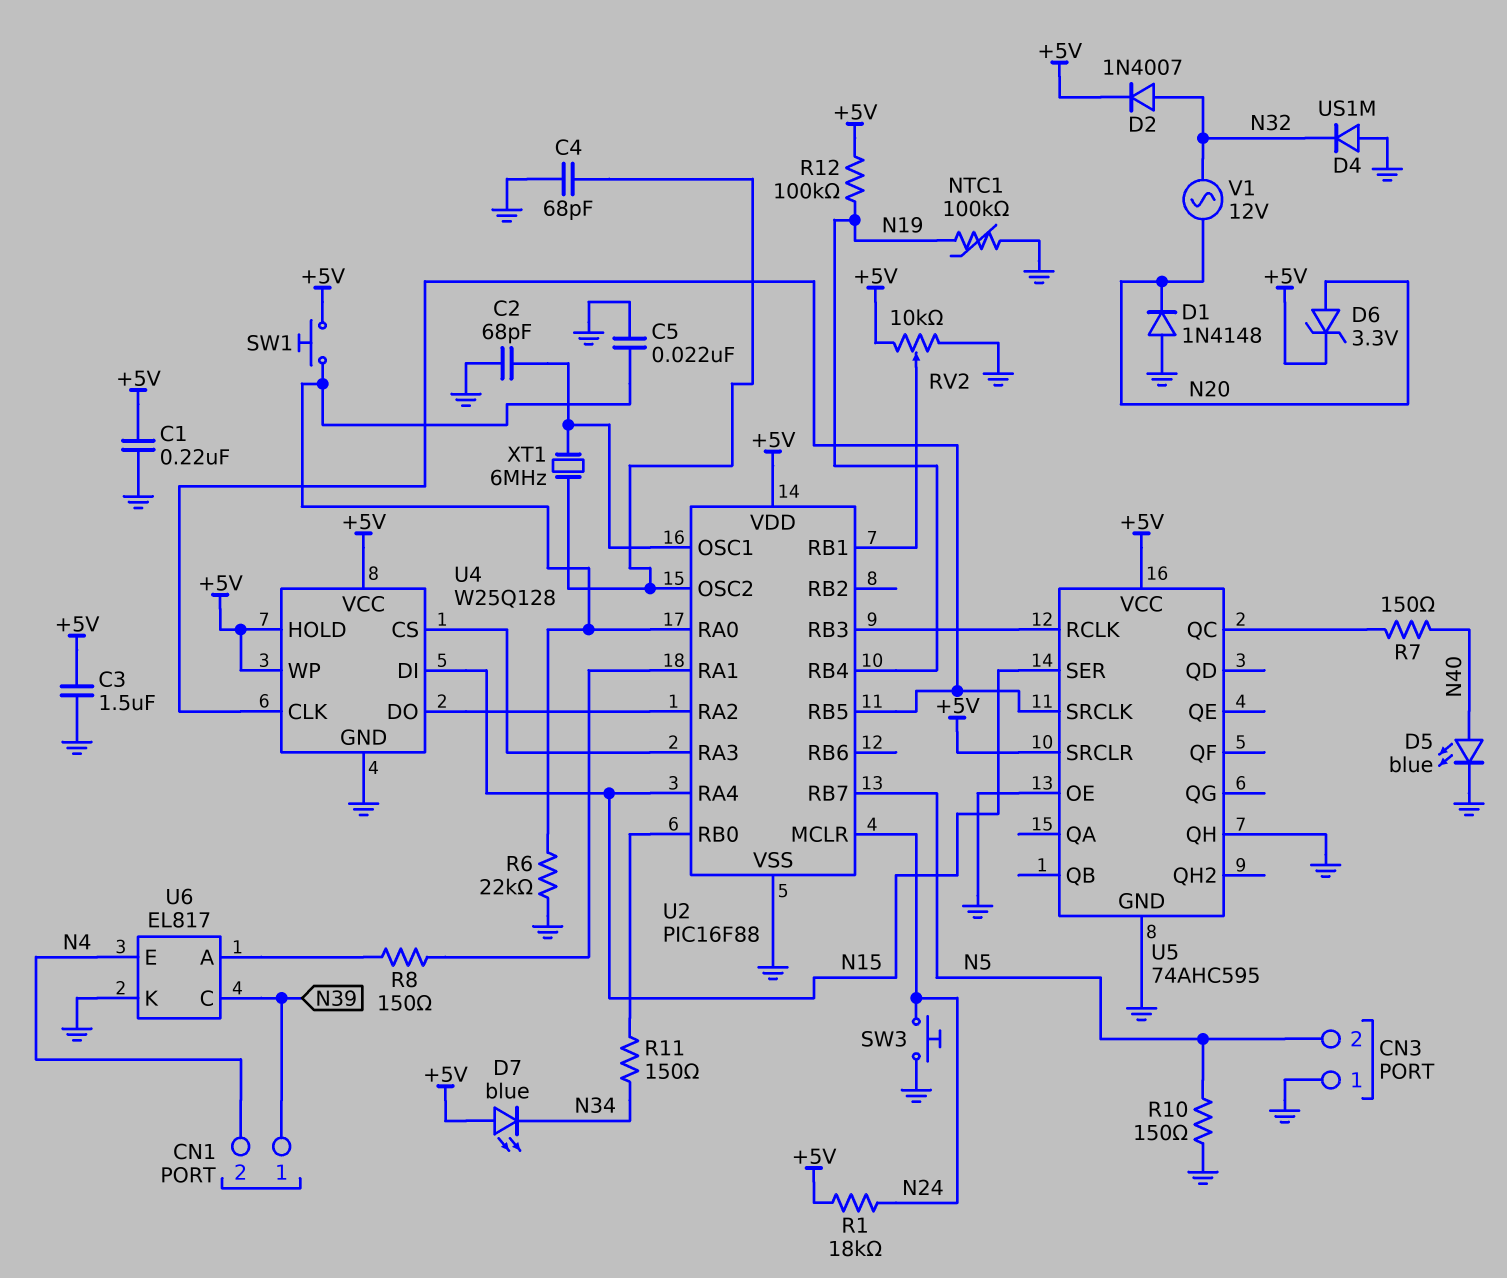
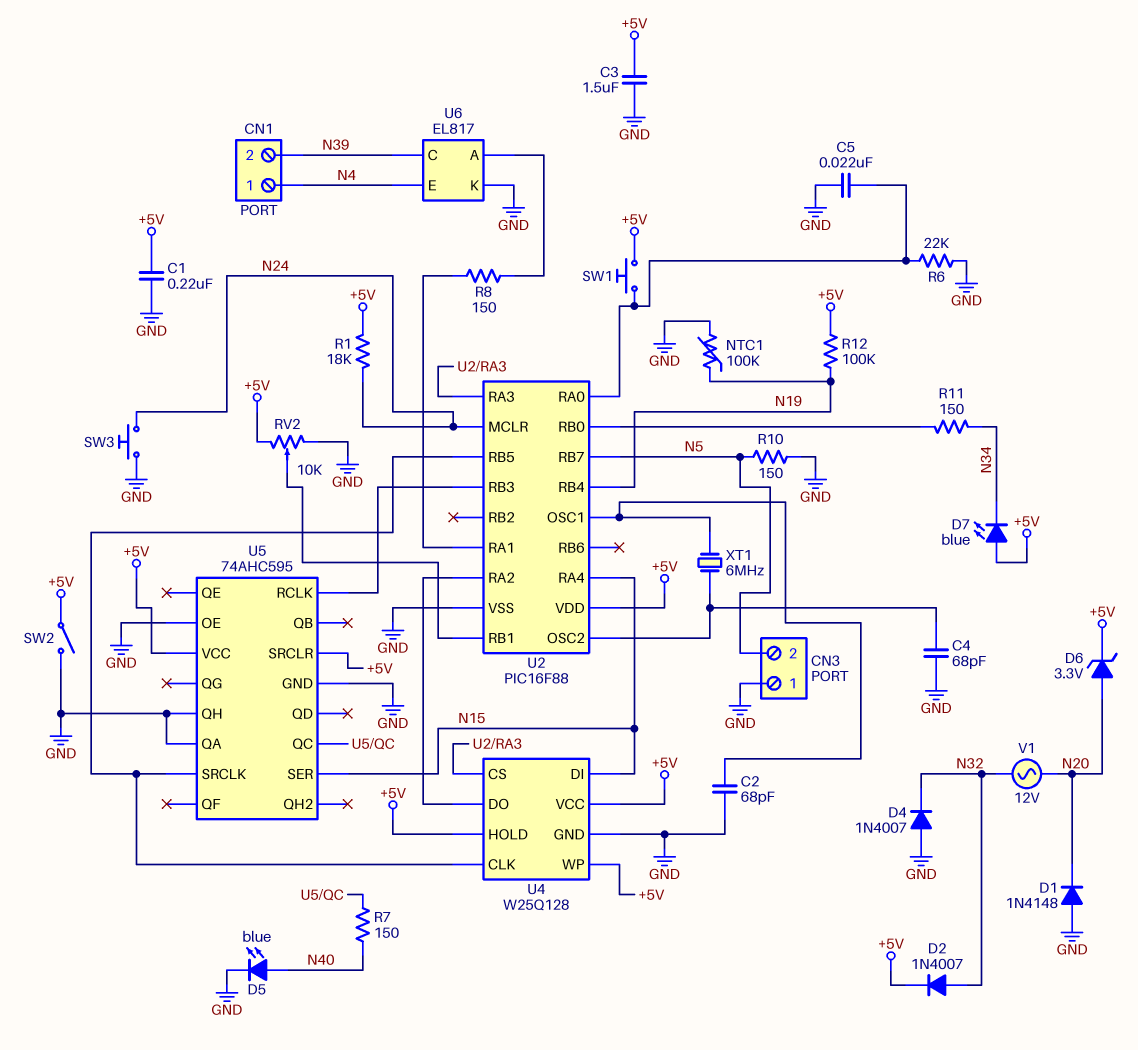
CN1 pin 1: N39 -> N4
CN1 pin 2: N4 -> N39
D4: diode US1M (A GND, K N32) -> diode 1N4007 (A GND, K N32)
SW2: none -> switch (+5V, GND)
U5 pin QA: none -> GND

